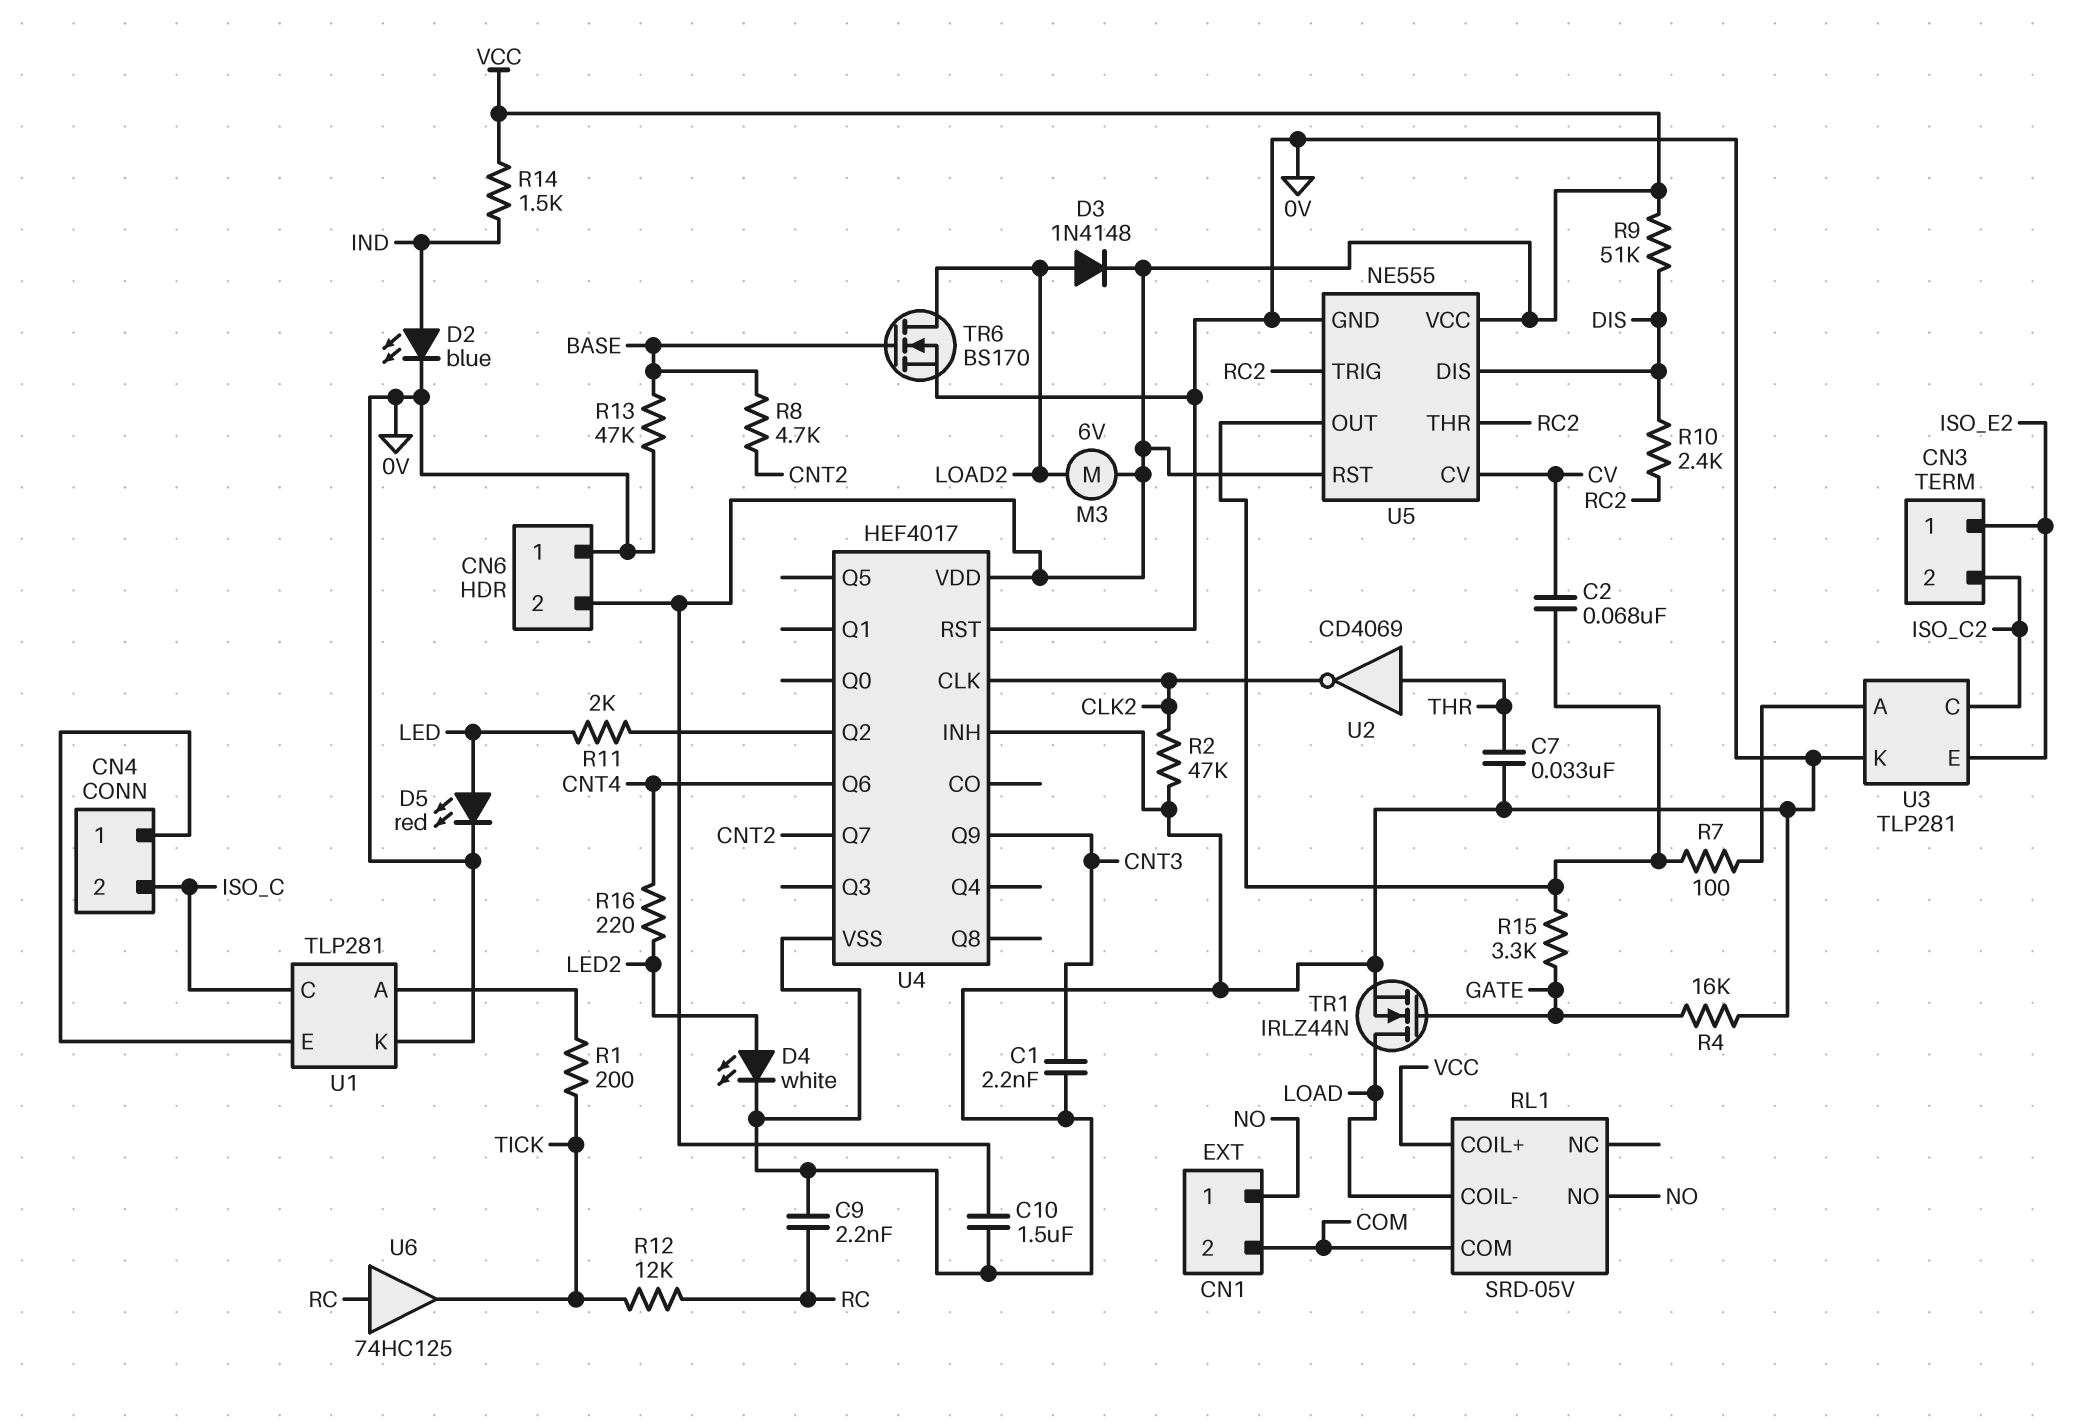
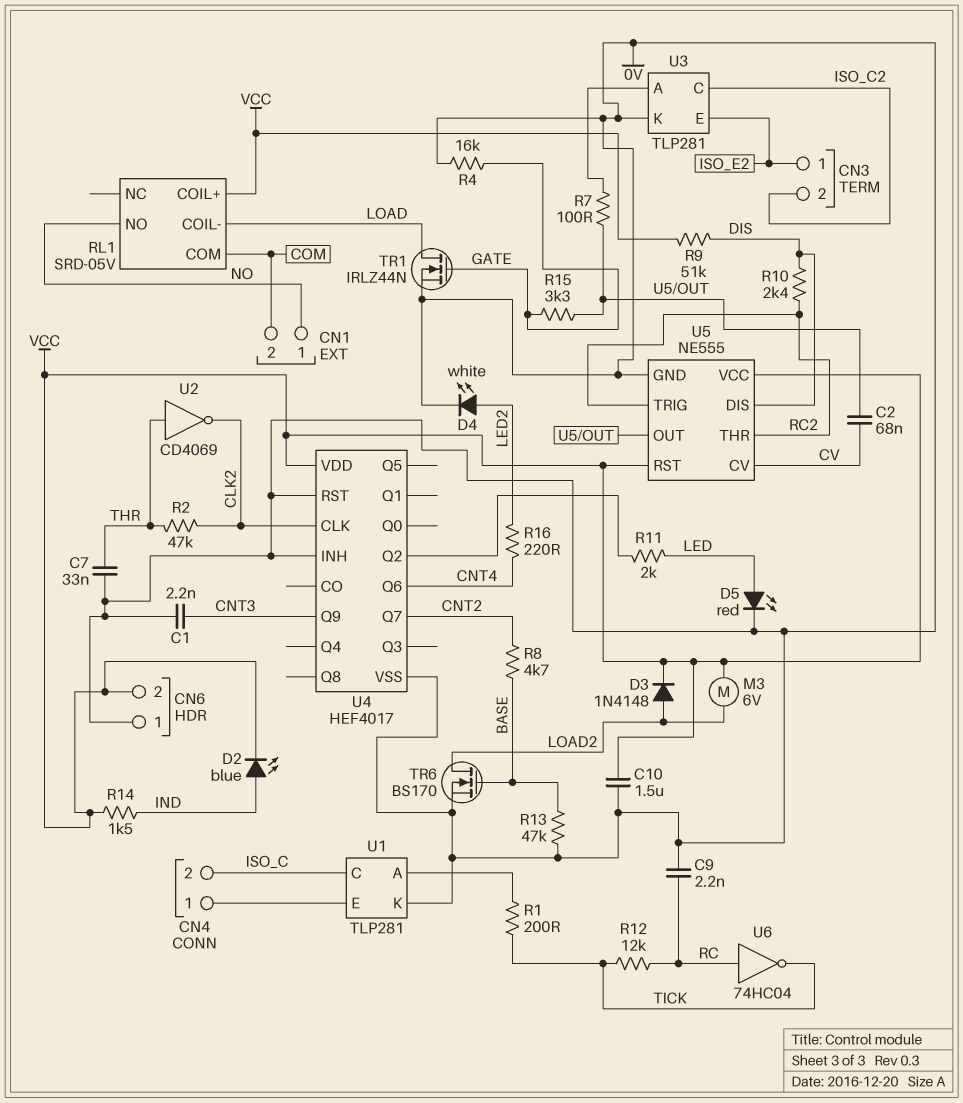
D2: LED blue (A IND, K 0V) -> LED blue (A IND, K VCC)
R2: 47k (0V, CLK2) -> 47k (CLK2, THR)
U6: buffer 74HC125 (in RC, out TICK) -> NOT 74HC04 (in RC, out TICK)

